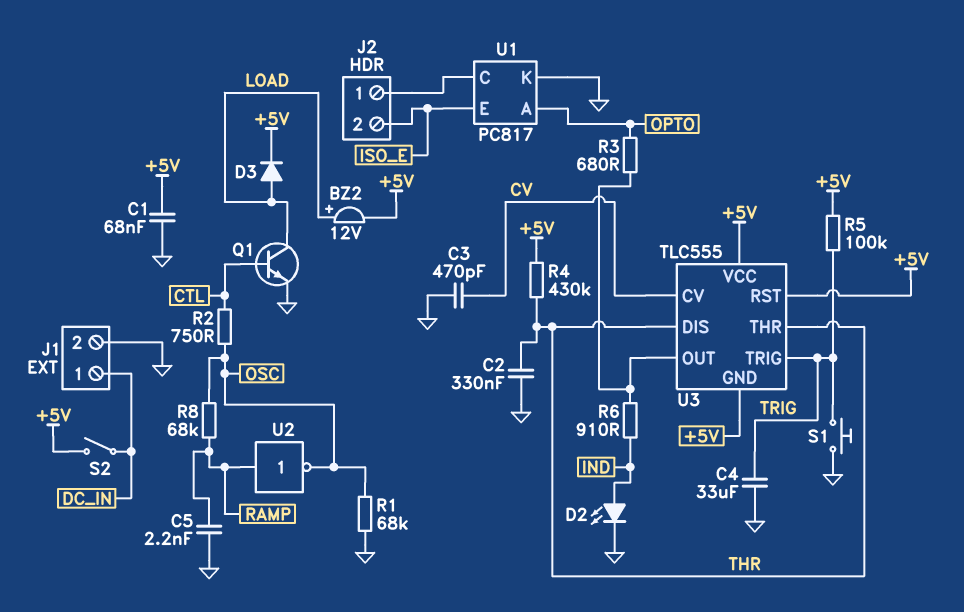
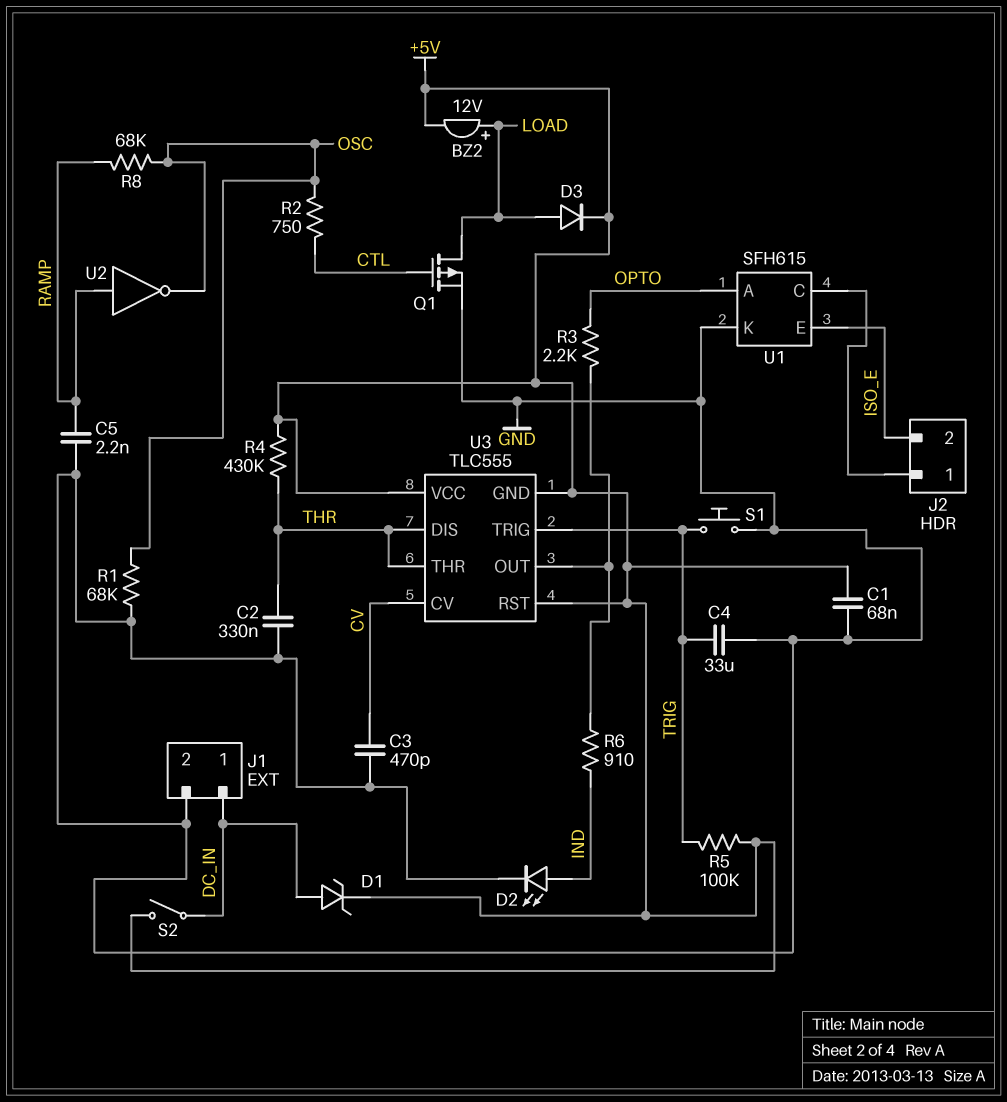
D1: none -> zener (A DC_IN, K +5V)
Q1: NPN (B CTL, C LOAD, E GND) -> PMOS (G CTL, D LOAD, S GND)
R3: 680 (OPTO, U3/OUT) -> 2.2k (OPTO, U3/OUT)
U1: PC817 -> SFH615

